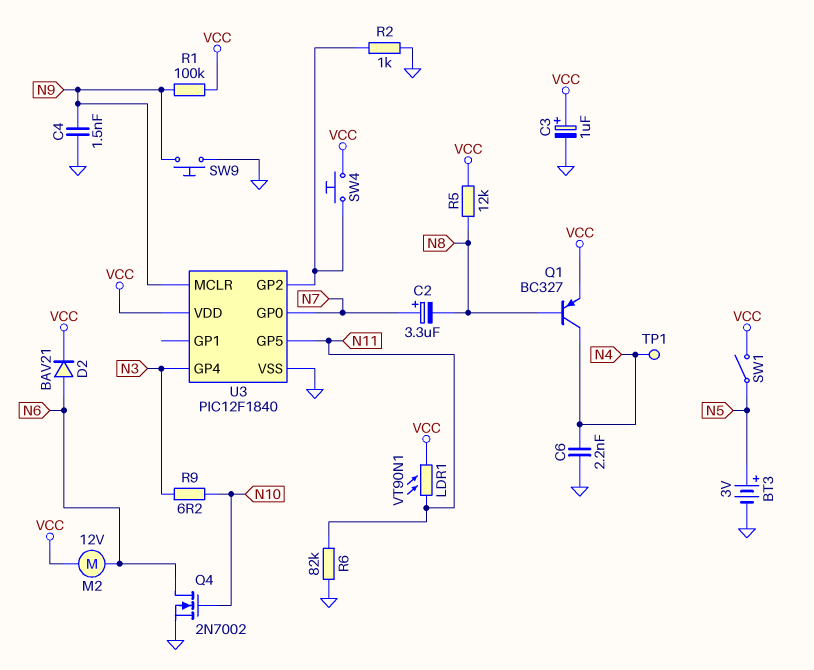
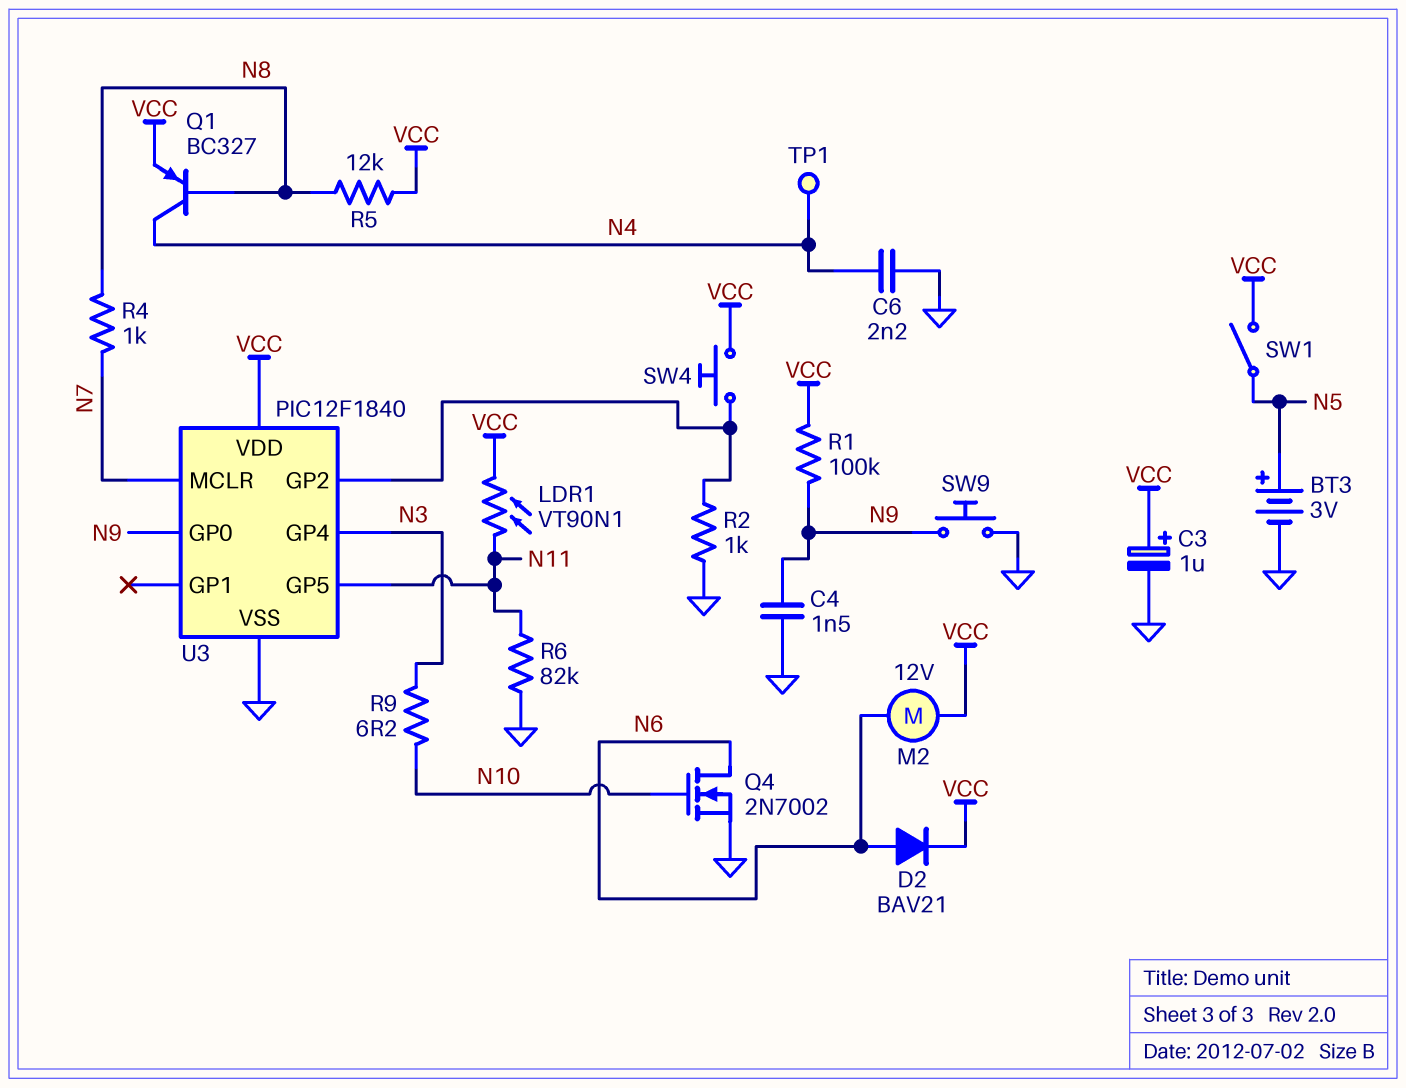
C2: 3.3uF (plus N7, minus N8) -> none
R4: none -> 1k (N7, N8)
U3 pin GP0: N7 -> N9
U3 pin MCLR: N9 -> N7

